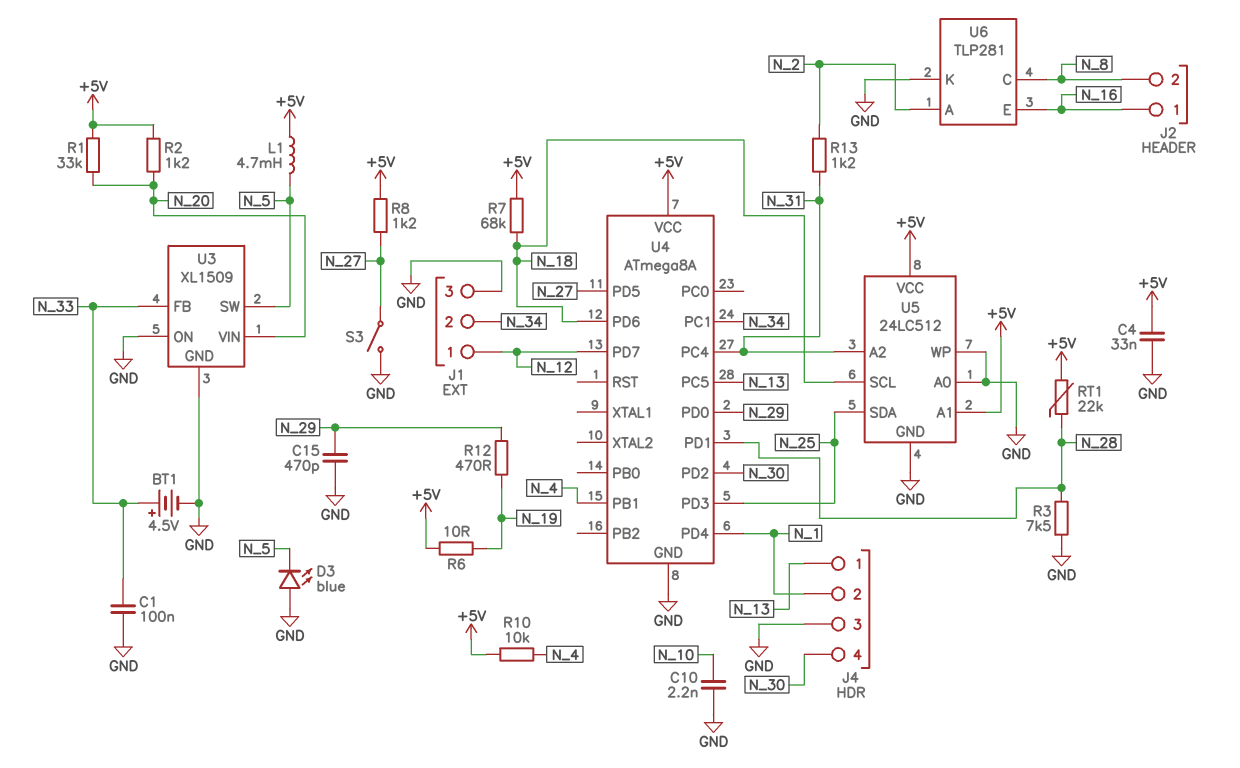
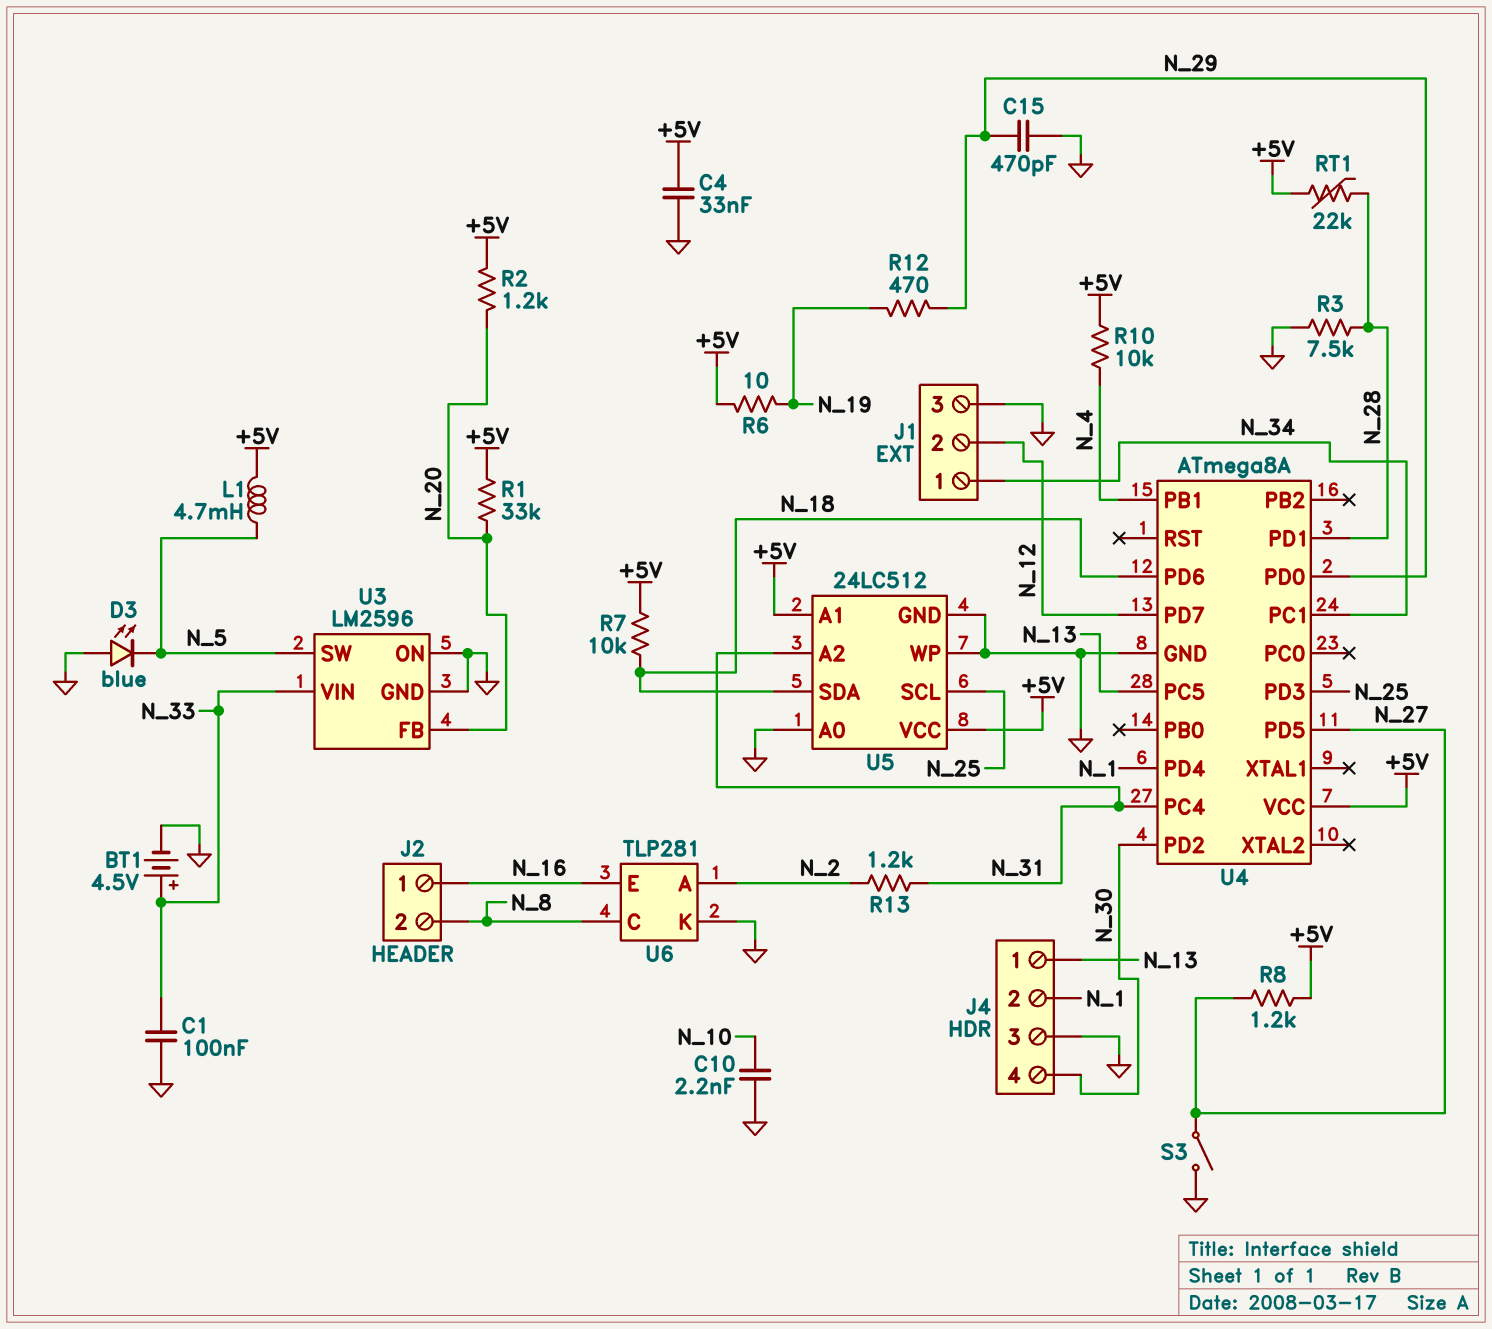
J1 pin 1: N_12 -> N_34
J1 pin 2: N_34 -> N_12
R7: 68k (+5V, N_18) -> 10k (+5V, N_18)
U3: XL1509 -> LM2596
U3 pin FB: N_33 -> N_20
U3 pin VIN: N_20 -> N_33
U5 pin SCL: N_18 -> N_25
U5 pin SDA: N_25 -> N_18

